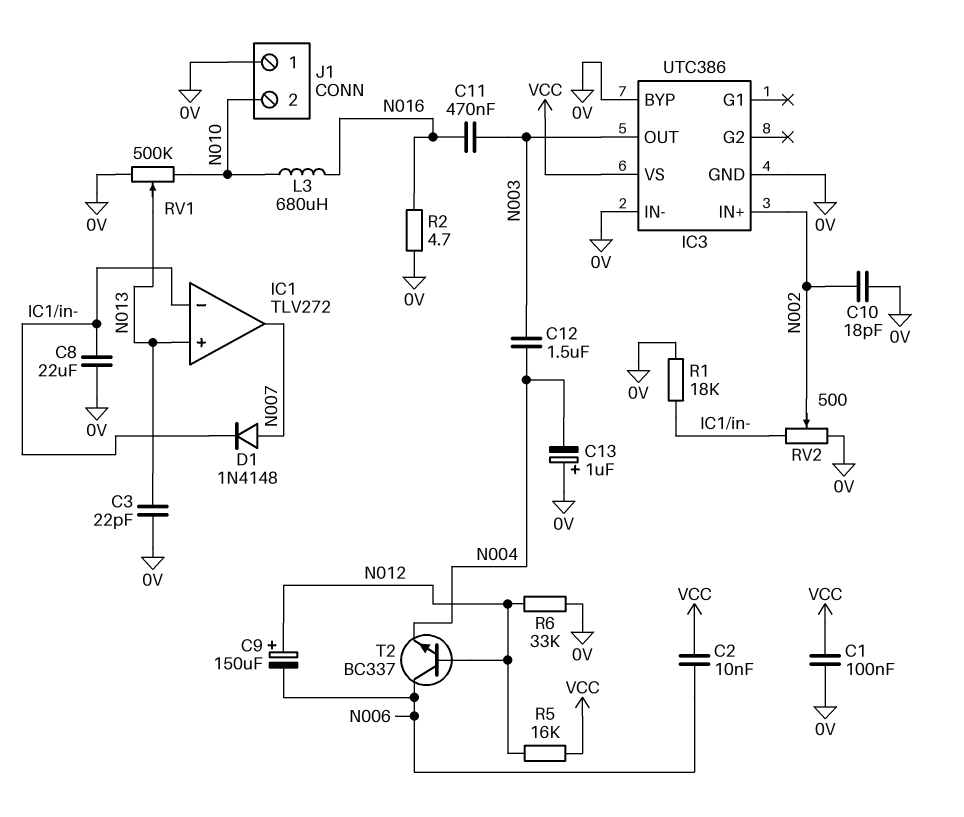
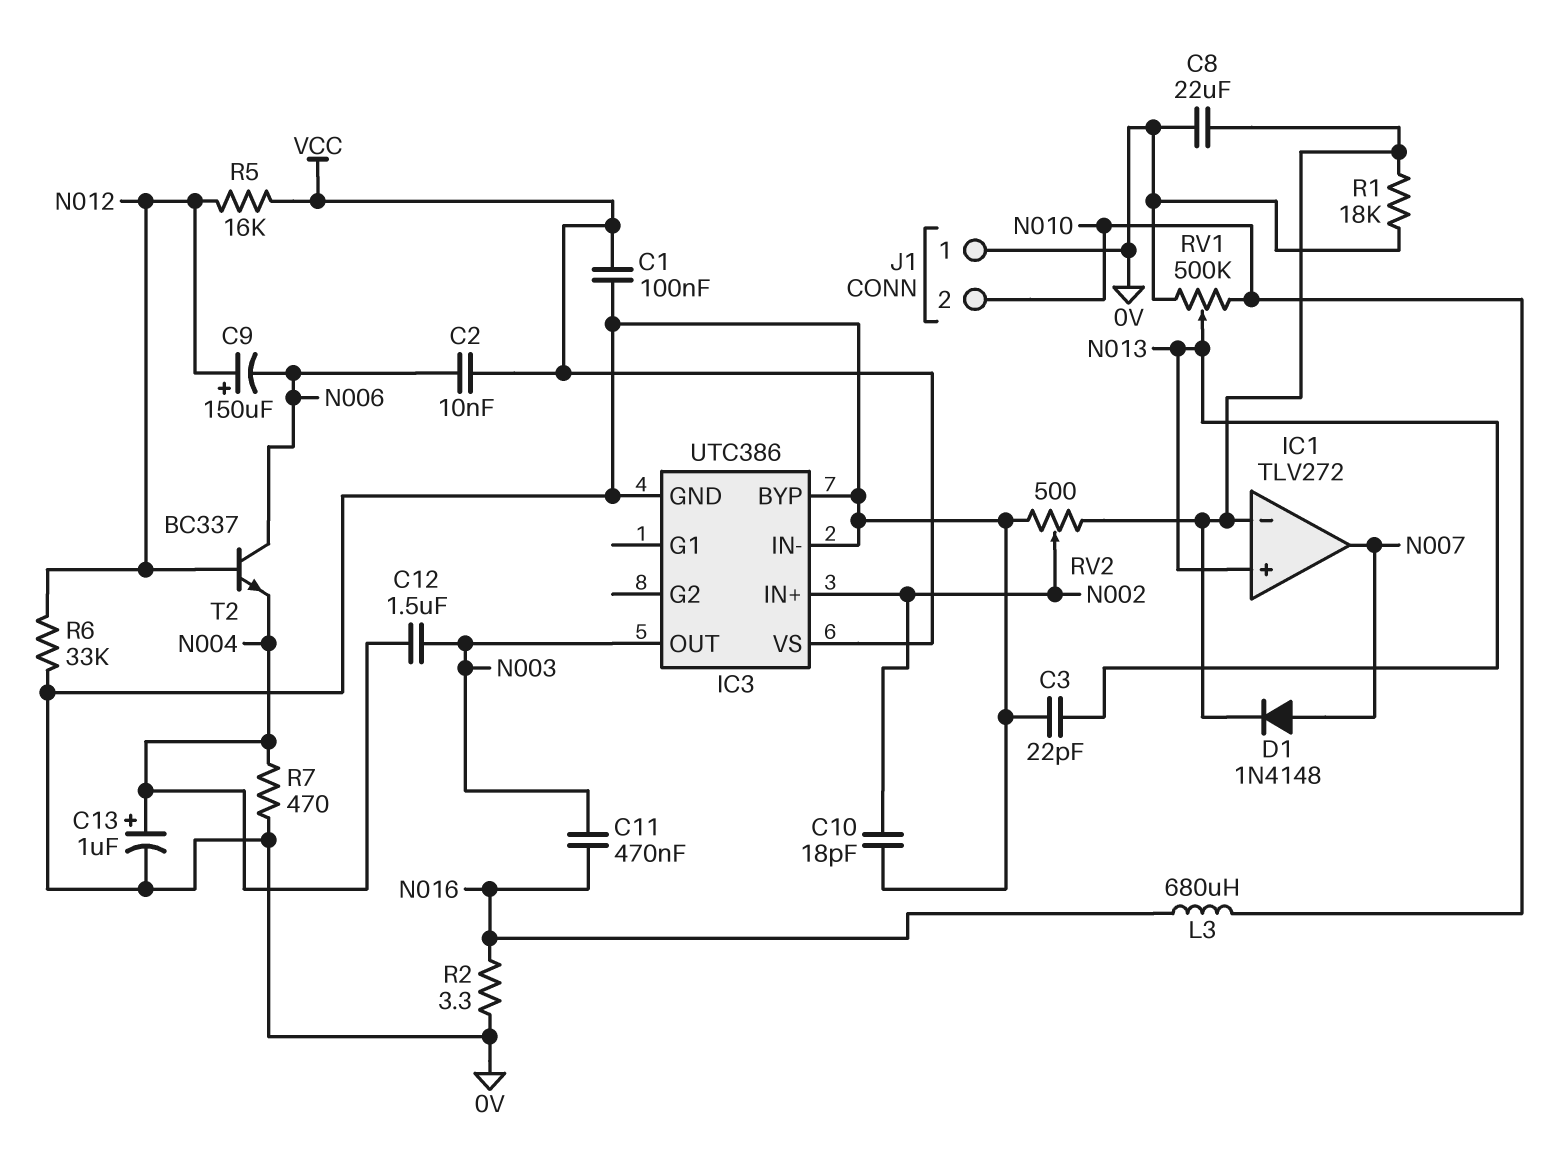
C13: 1uF (plus 0V, minus N004) -> 1uF (plus N004, minus 0V)
R2: 4.7 (0V, N016) -> 3.3 (0V, N016)
R7: none -> 470 (0V, N004)

